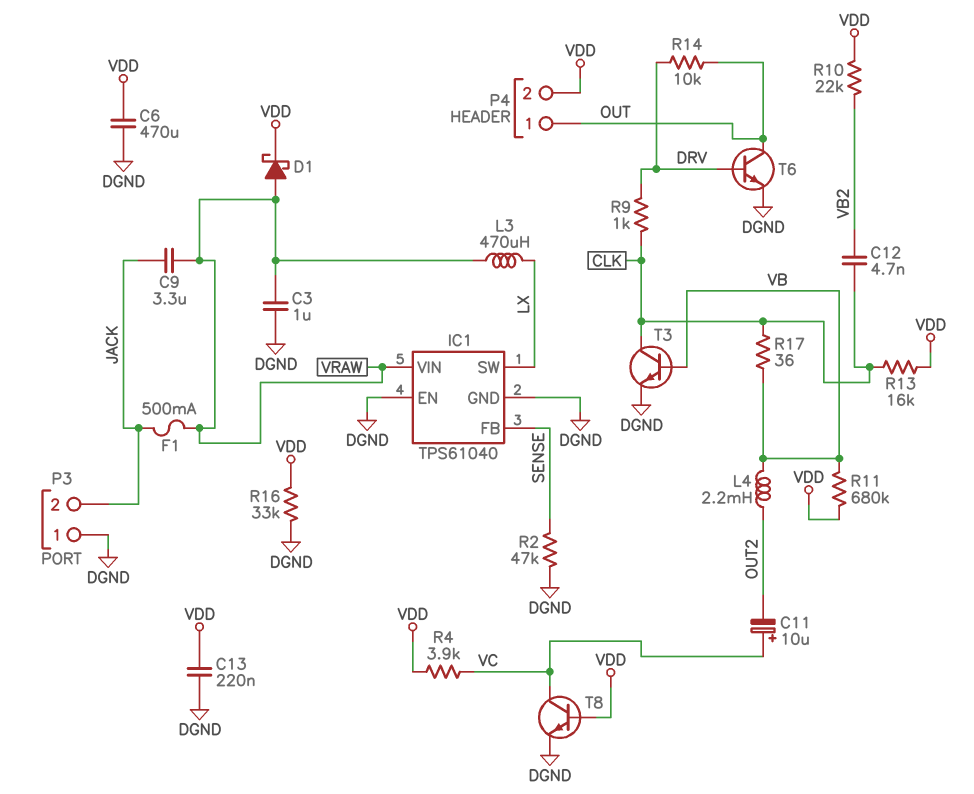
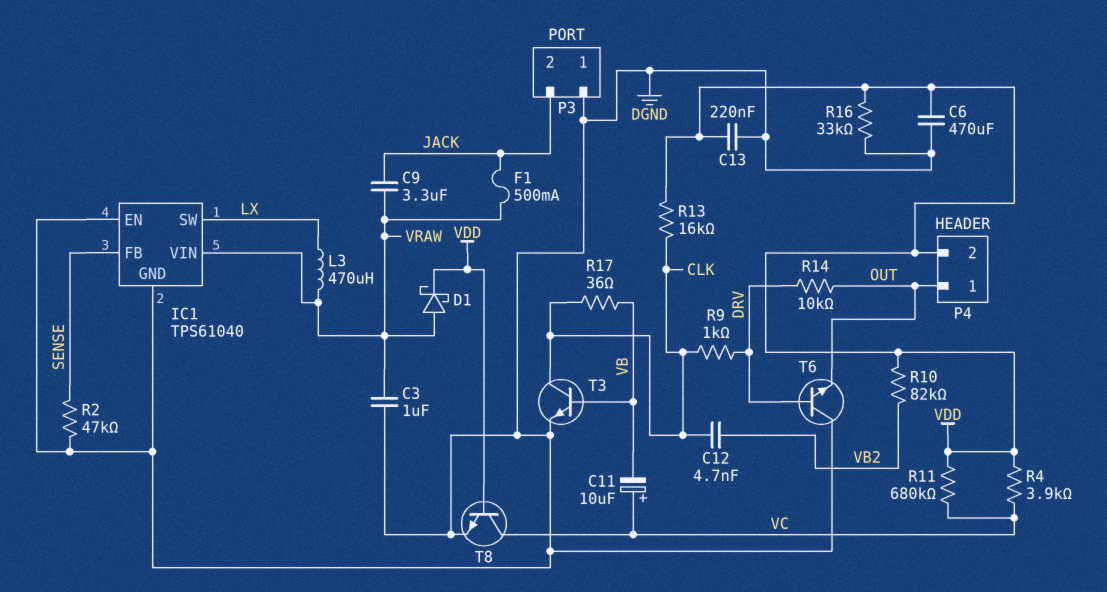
C11: 10uF (plus VC, minus OUT2) -> 10uF (plus VC, minus VB)
L4: 2.2mH (OUT2, VB) -> none
R10: 22k (VB2, VDD) -> 82k (VB2, VDD)
R11: 680k (VB, VDD) -> 680k (VC, VDD)
T6: NPN (B DRV, C OUT, E DGND) -> NPN (B DRV, C DGND, E OUT)

